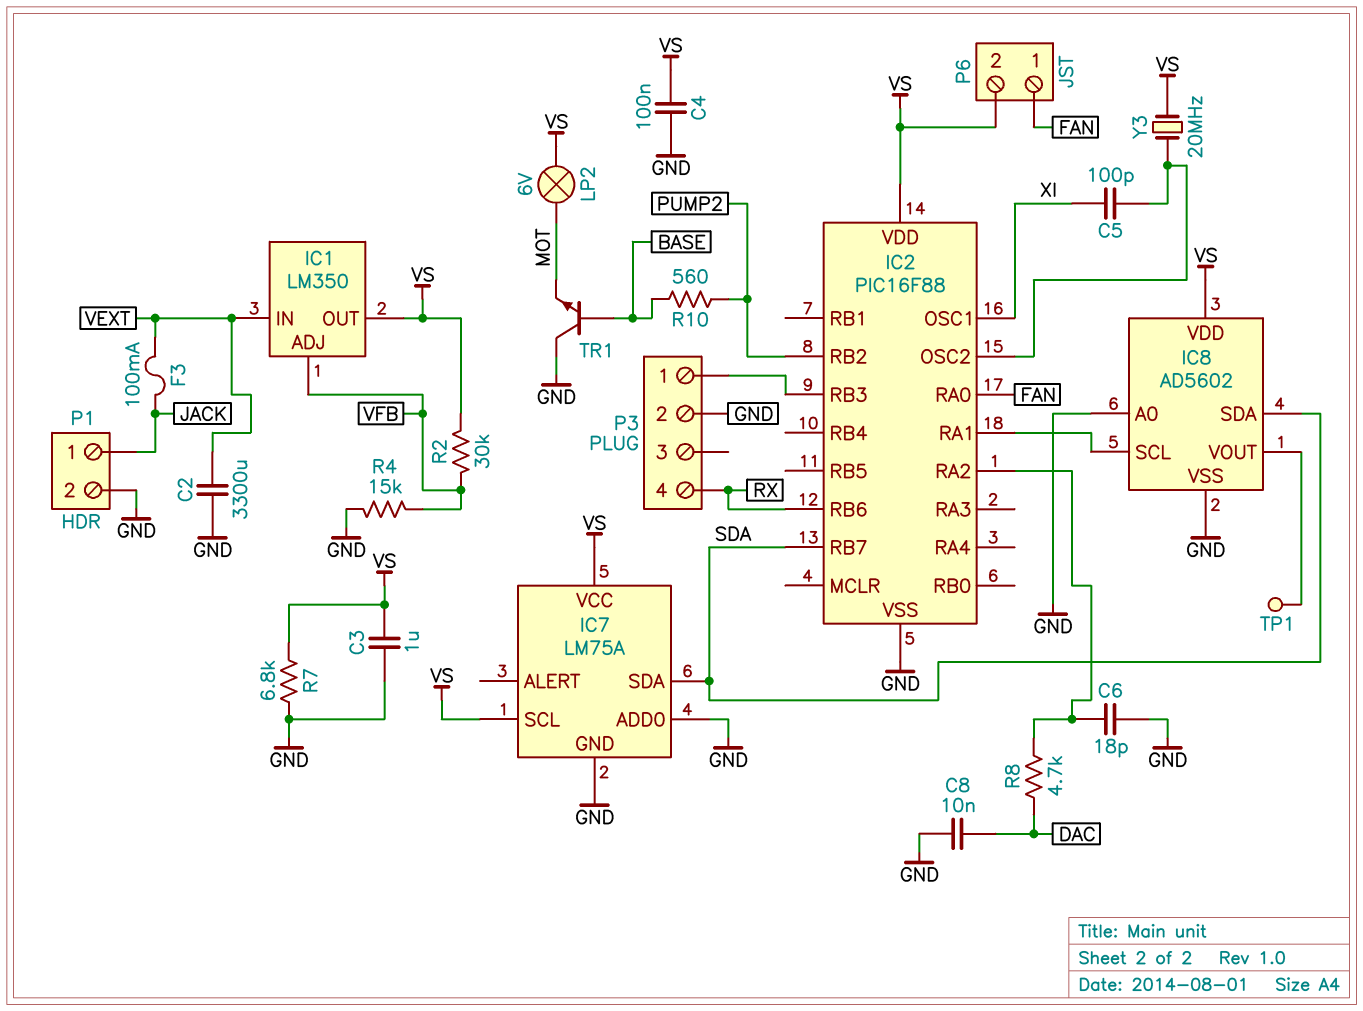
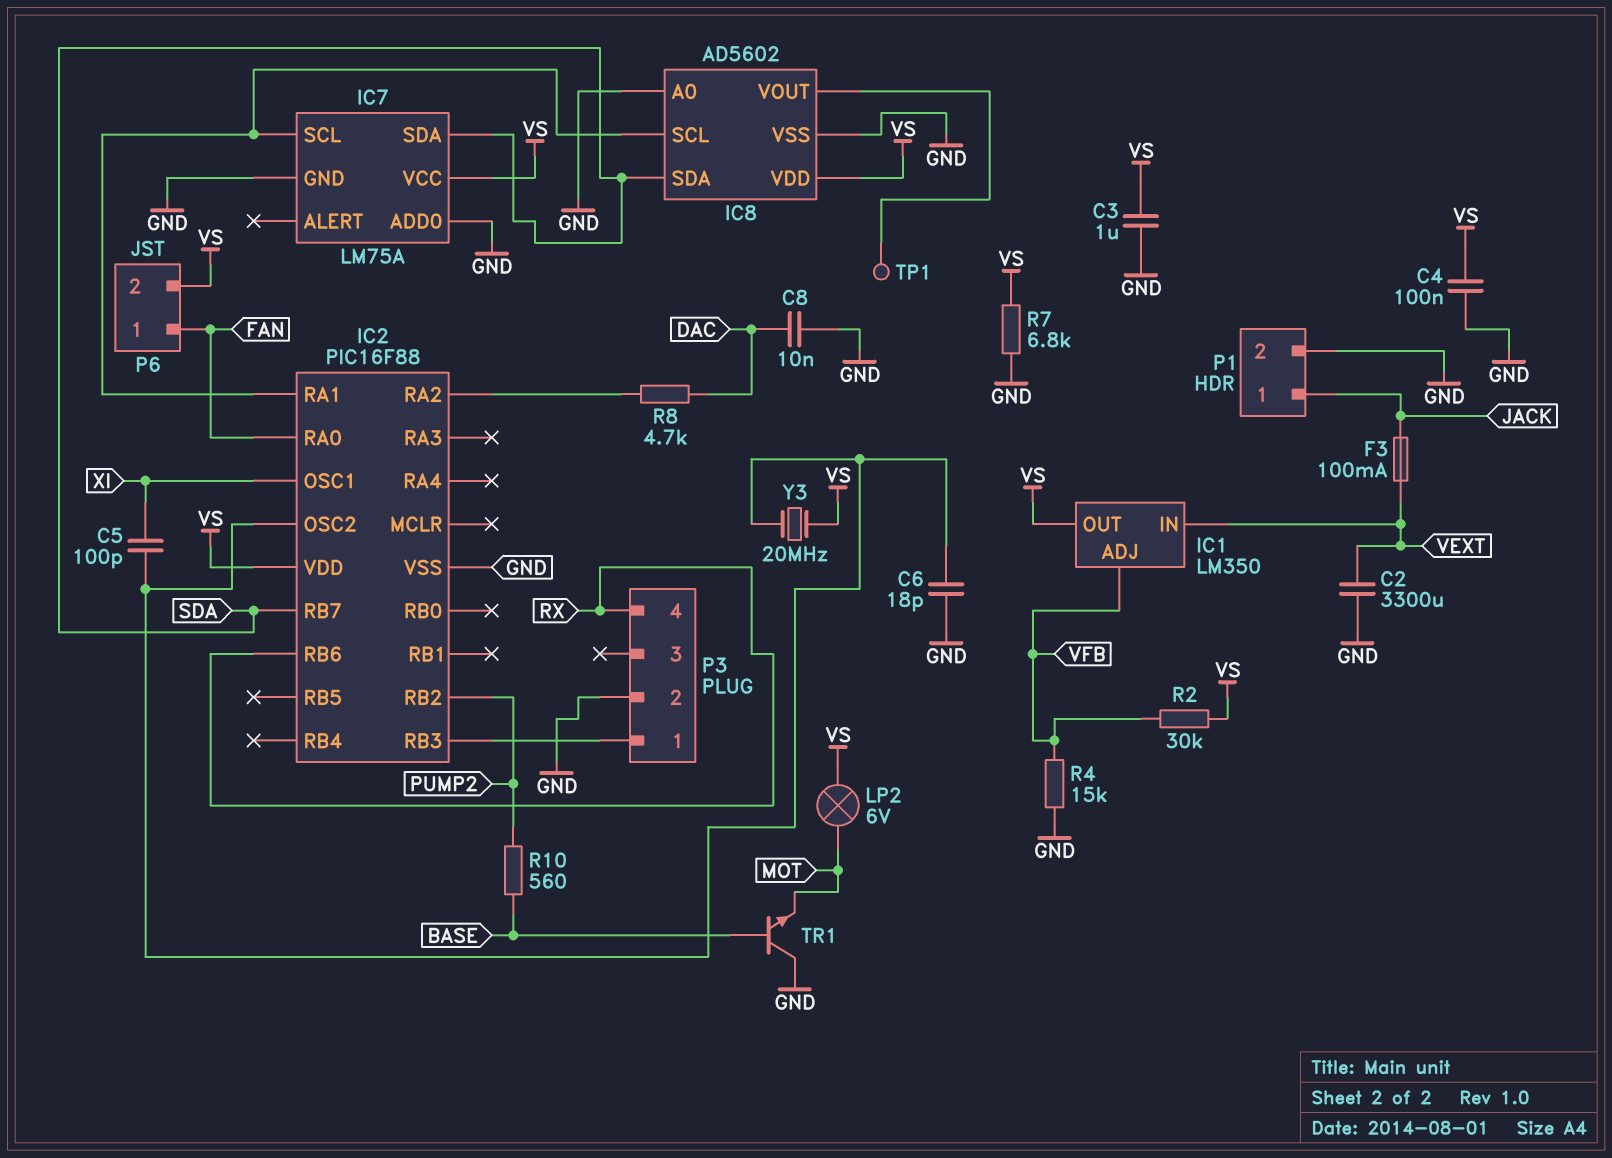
C6: 18pF (GND, IC2/RA2) -> 18pF (GND, IC2/OSC2)
IC7 pin SCL: VS -> IC2/RA1

